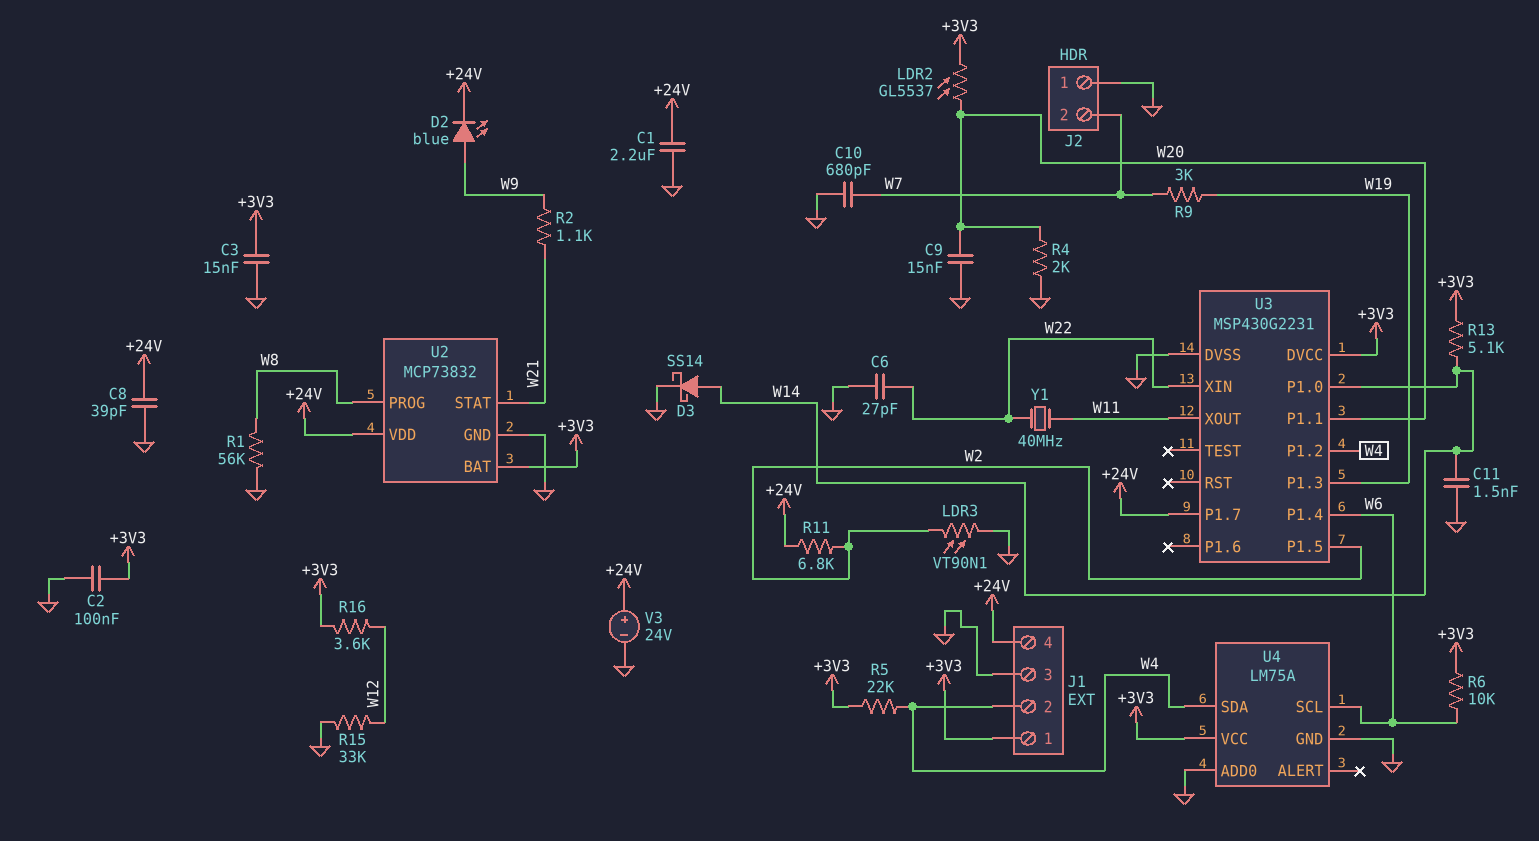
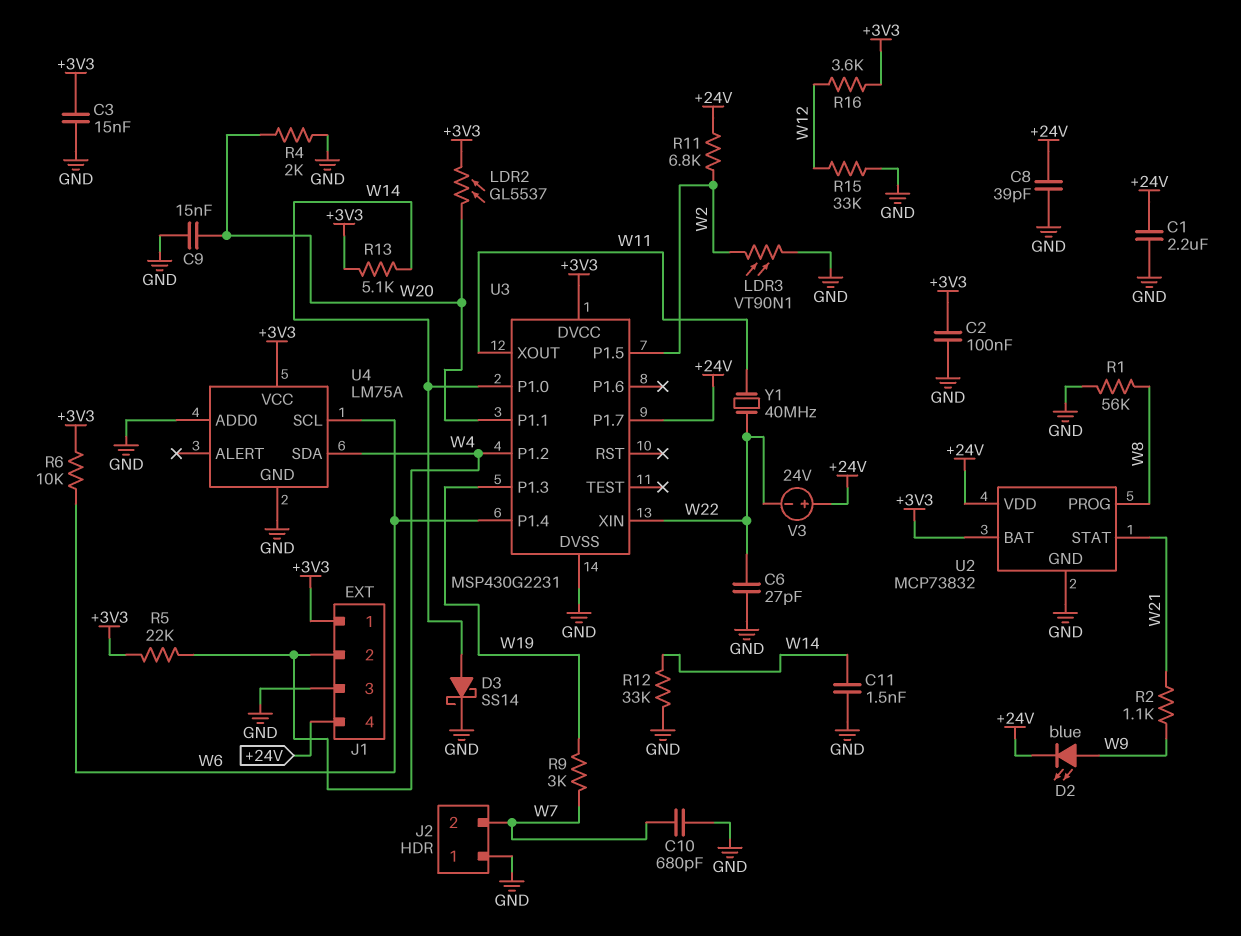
R12: none -> 33k (GND, W14)
V3: 24V (plus +24V, minus GND) -> 24V (plus +24V, minus W22)

